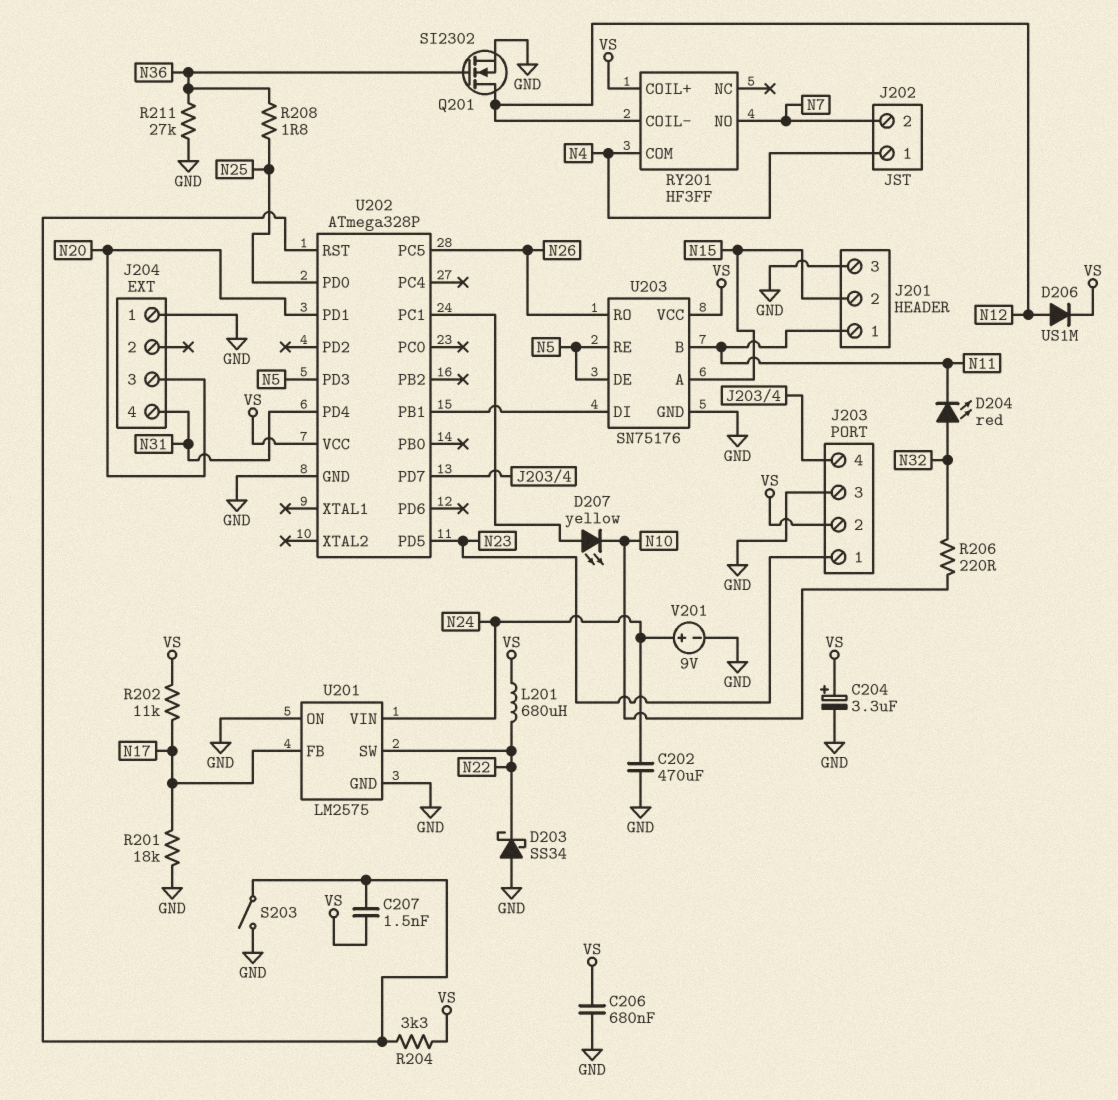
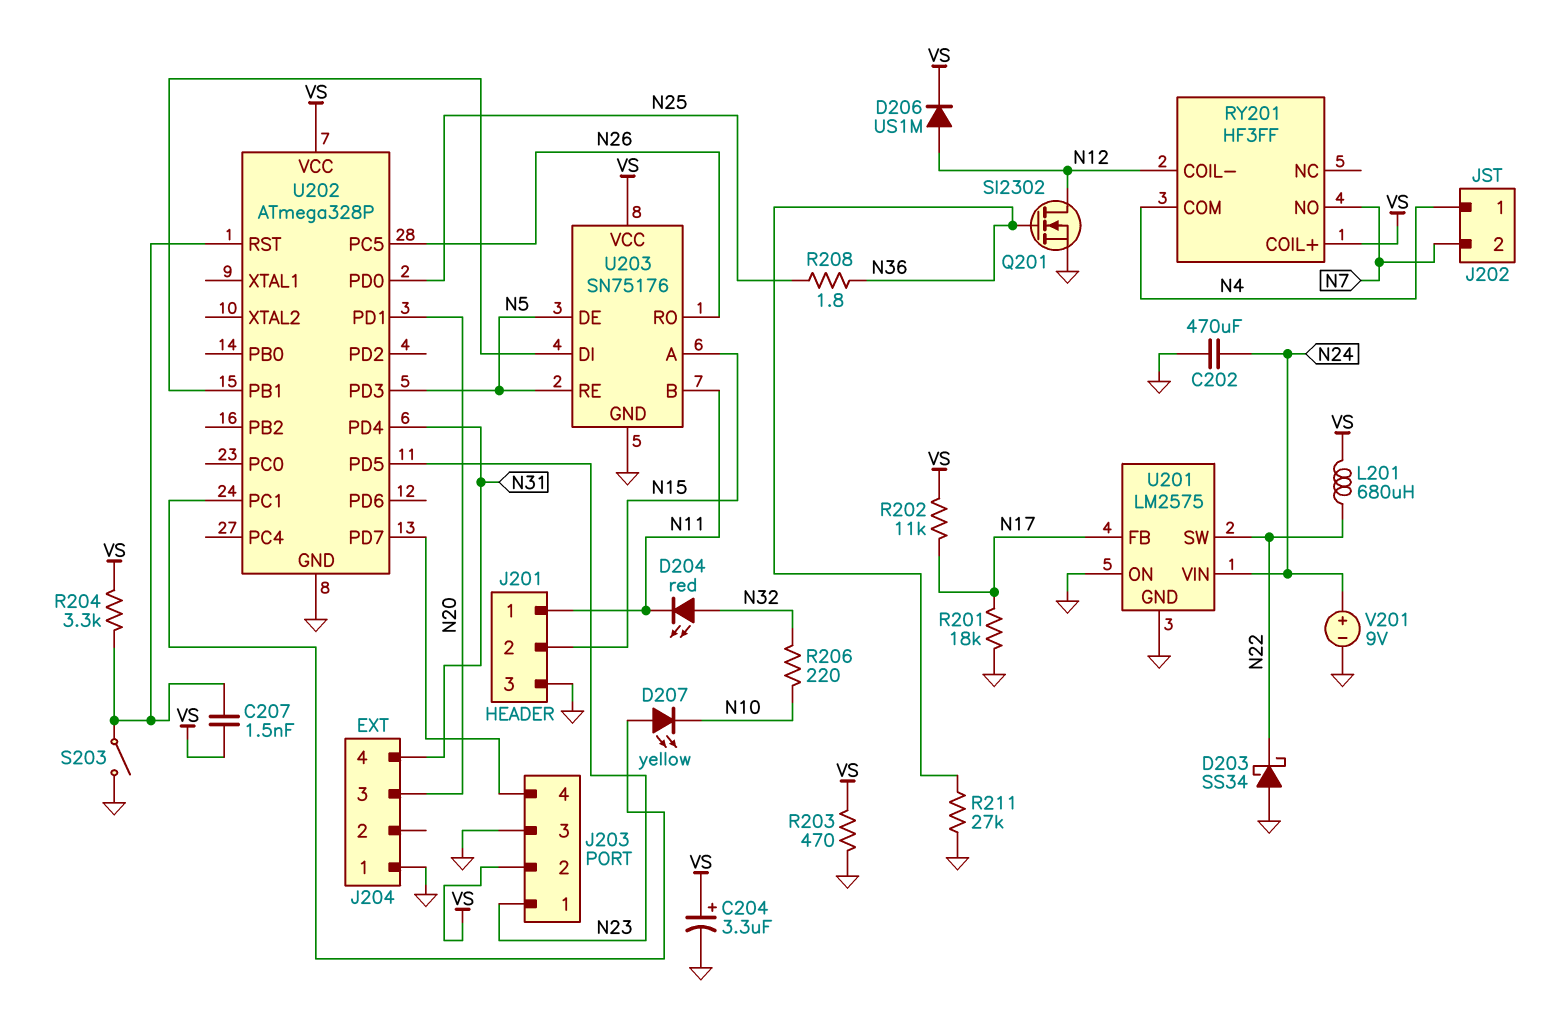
C206: 680nF (GND, VS) -> none
R203: none -> 470 (GND, VS)

